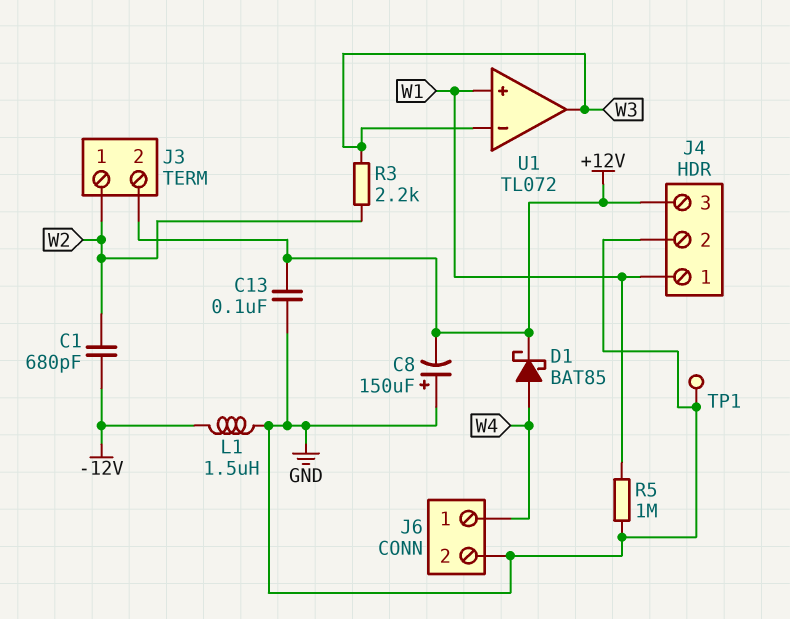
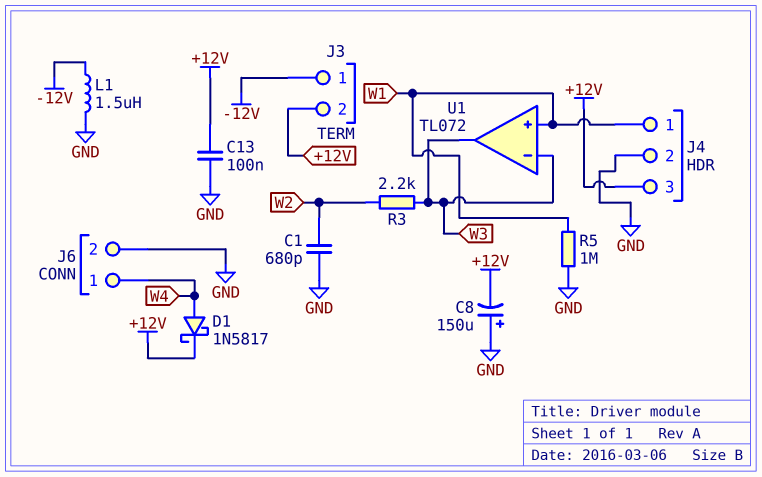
C1: 680pF (-12V, W2) -> 680pF (GND, W2)
D1: schottky BAT85 (A W4, K +12V) -> schottky 1N5817 (A W4, K +12V)
J3 pin 1: W2 -> -12V
TP1: test point (GND) -> none

